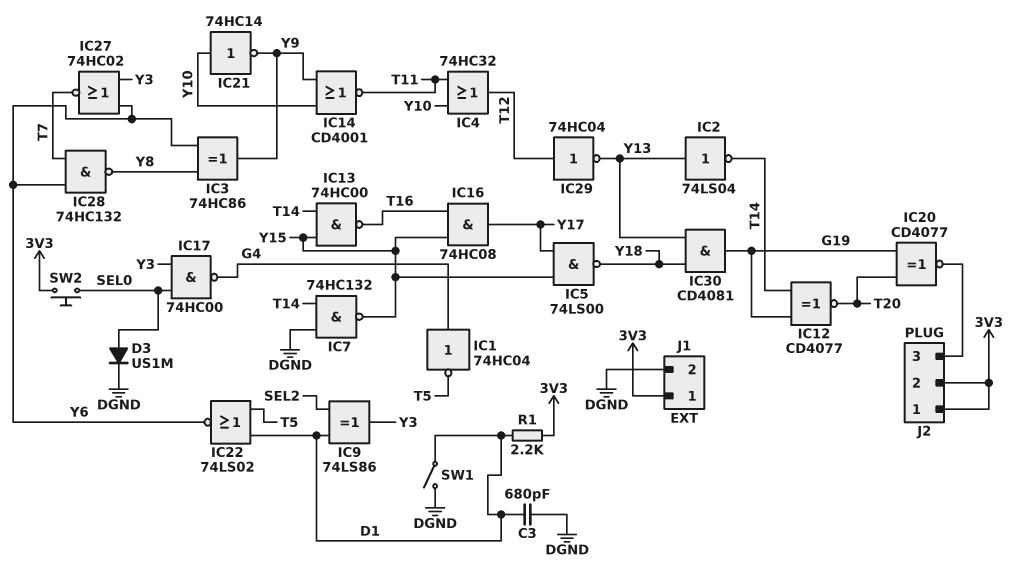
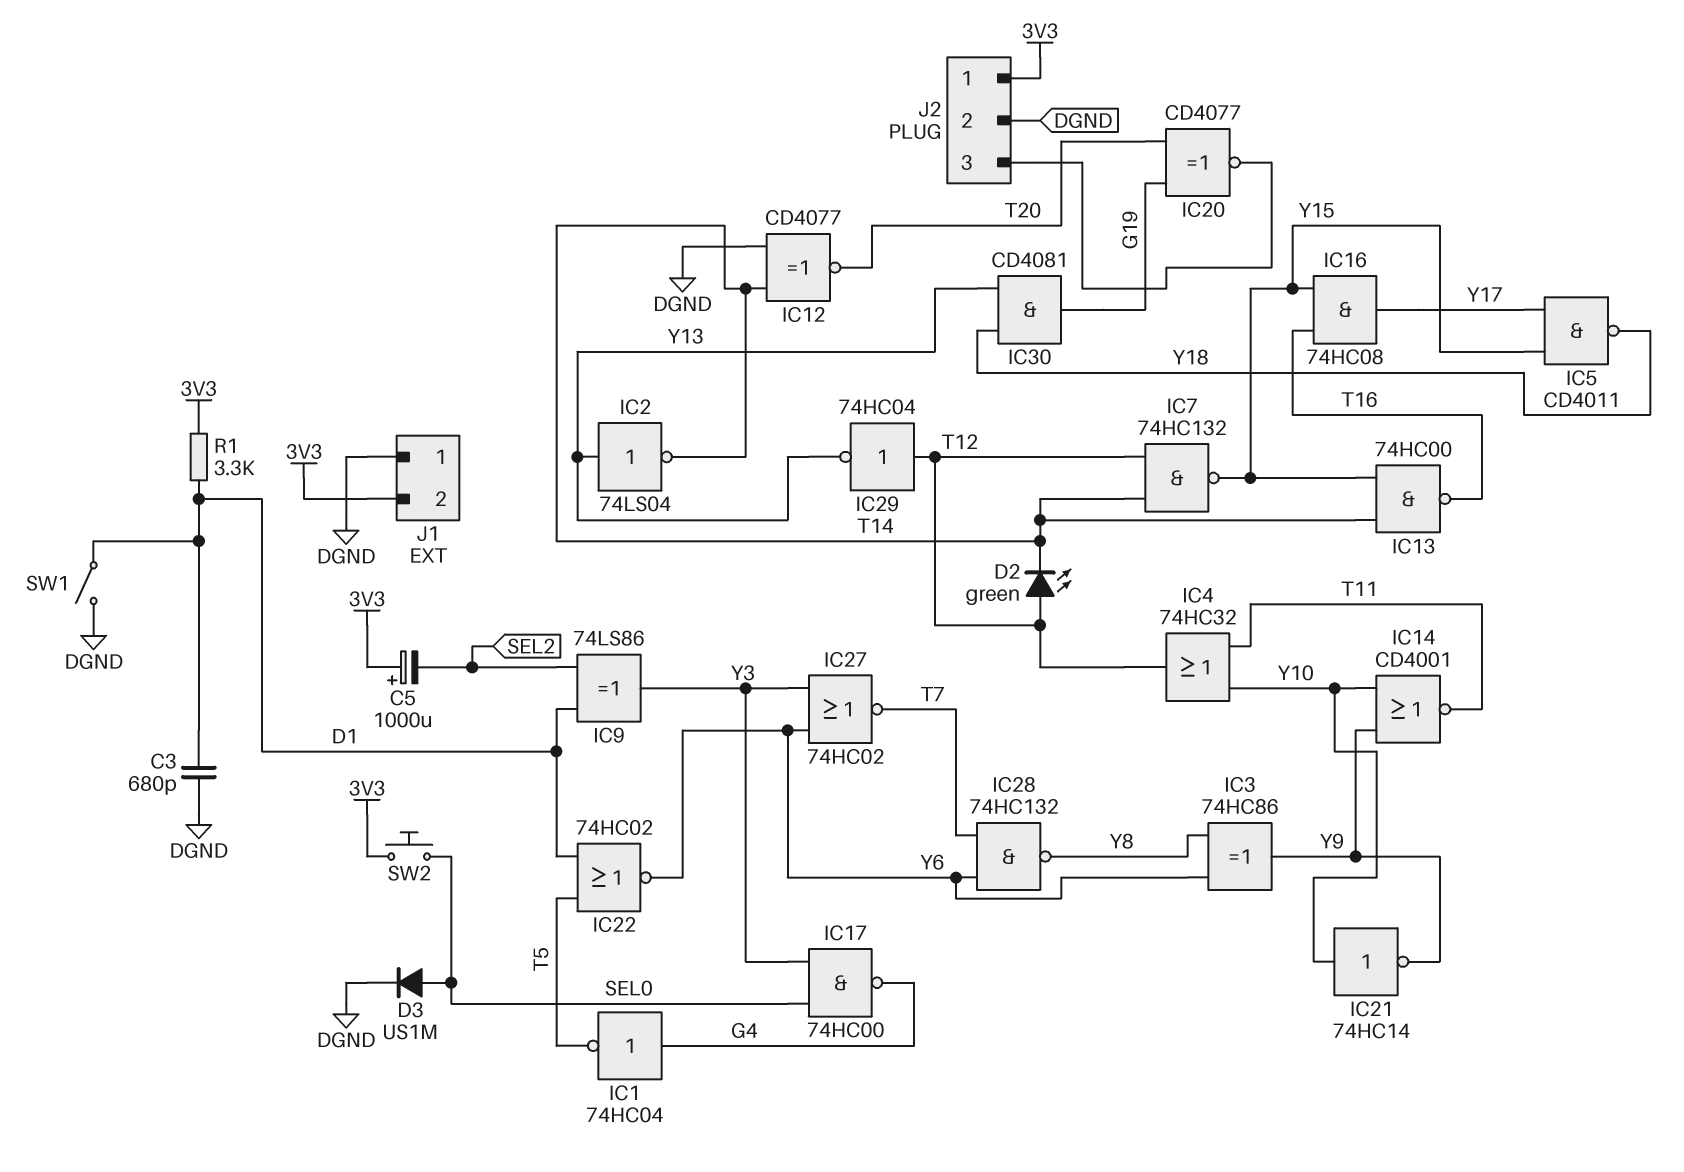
C5: none -> 1000uF (plus 3V3, minus SEL2)
D2: none -> LED green (A T12, K T14)
IC5: NAND 74LS00 (in Y15, in Y17, out Y18) -> NAND CD4011 (in Y15, in Y17, out Y18)
IC7: NAND 74HC132 (in DGND, in T14, out Y15) -> NAND 74HC132 (in T12, in T14, out Y15)
IC12: XNOR CD4077 (in G19, in T14, out T20) -> XNOR CD4077 (in DGND, in T14, out T20)
IC22: NOR 74LS02 (in D1, in T5, out Y6) -> NOR 74HC02 (in D1, in T5, out Y6)
J1 pin 1: 3V3 -> DGND
J1 pin 2: DGND -> 3V3
J2 pin 2: 3V3 -> DGND
R1: 2.2k (3V3, D1) -> 3.3k (3V3, D1)

